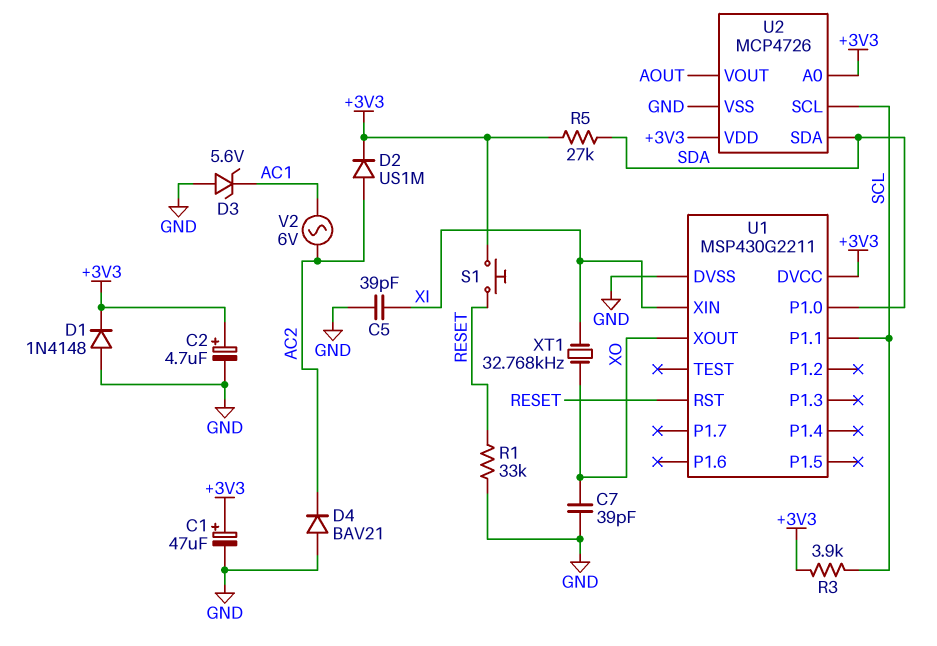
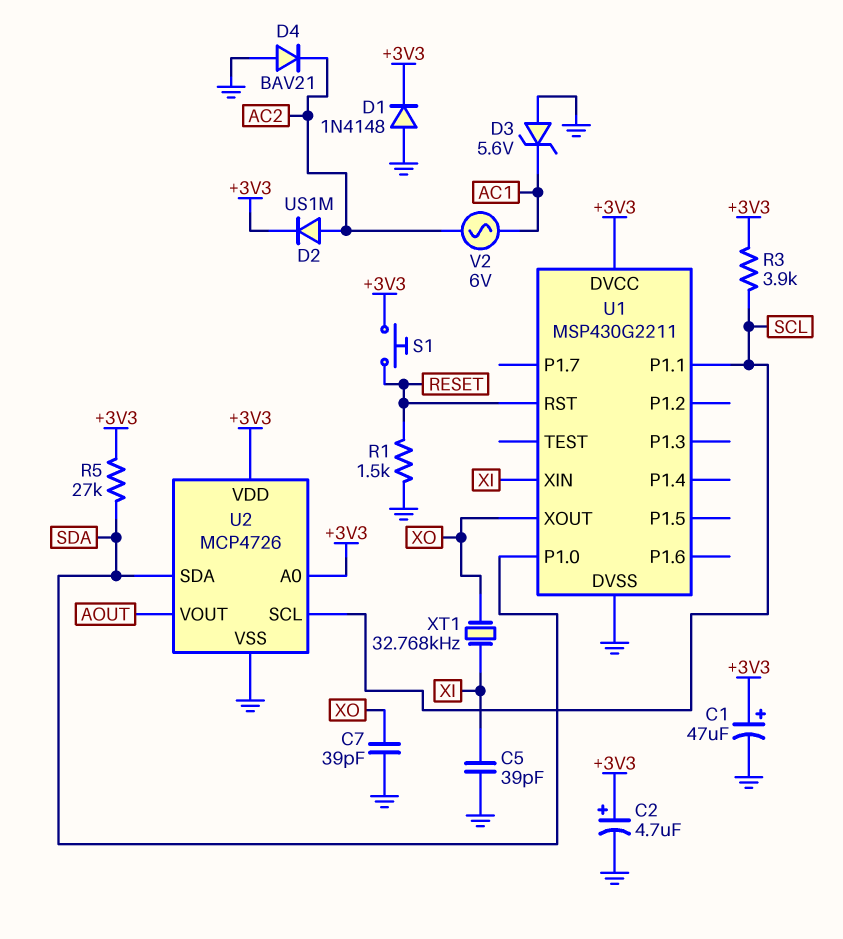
R1: 33k (GND, RESET) -> 1.5k (GND, RESET)

